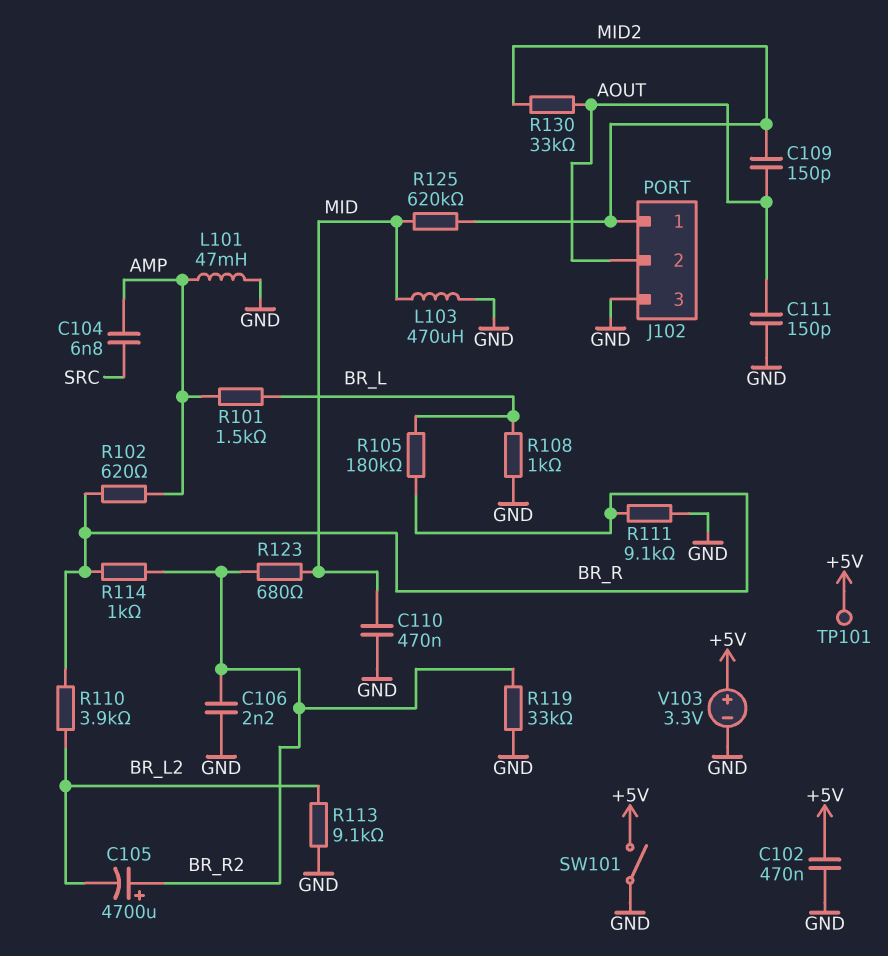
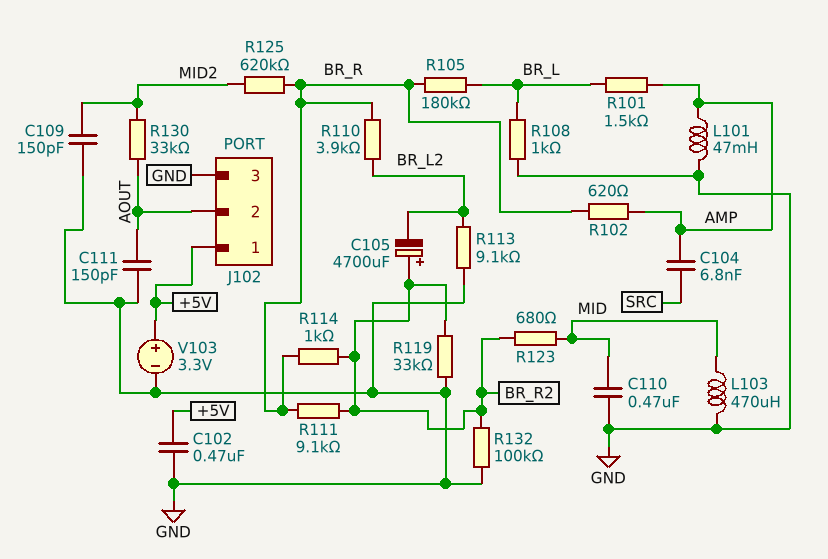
C106: 2.2nF (BR_R2, GND) -> none
C109: 150pF (AOUT, MID2) -> 150pF (GND, MID2)
J102 pin 1: MID2 -> +5V
R111: 9.1k (BR_R, GND) -> 9.1k (BR_R, BR_R2)
R125: 620k (MID, MID2) -> 620k (BR_R, MID2)
R132: none -> 100k (BR_R2, GND)
SW101: switch (+5V, GND) -> none
TP101: test point (+5V) -> none

